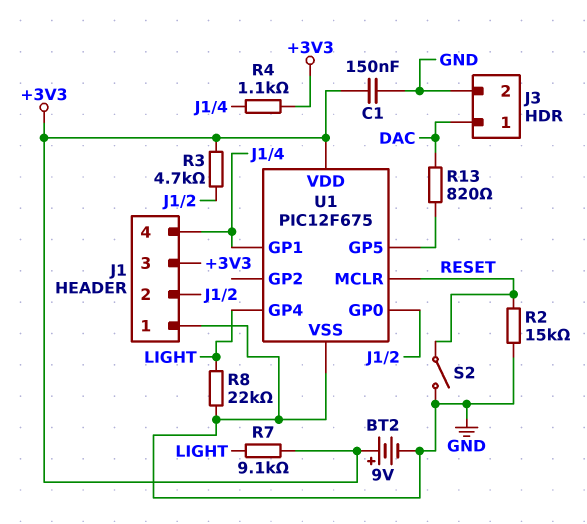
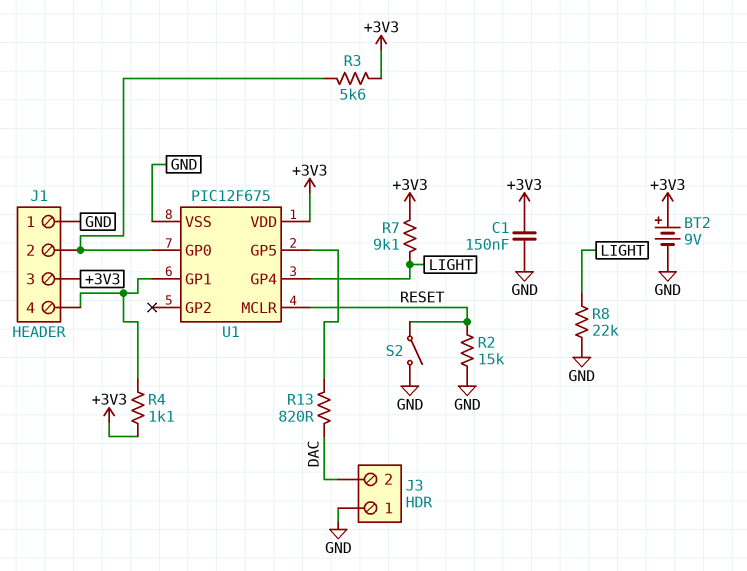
J3 pin 1: DAC -> GND
J3 pin 2: GND -> DAC
R3: 4.7k (+3V3, J1/2) -> 5.6k (+3V3, J1/2)

